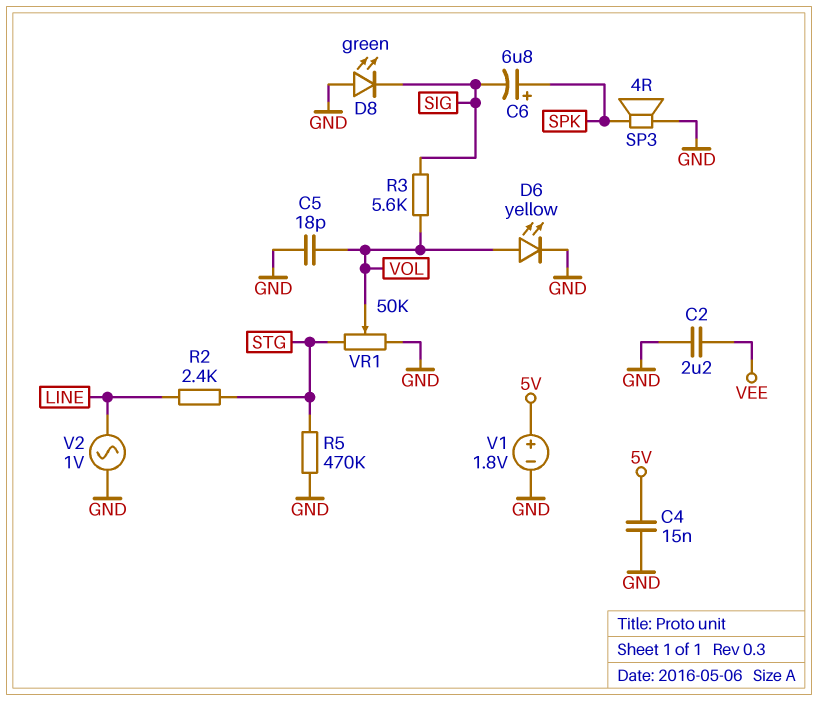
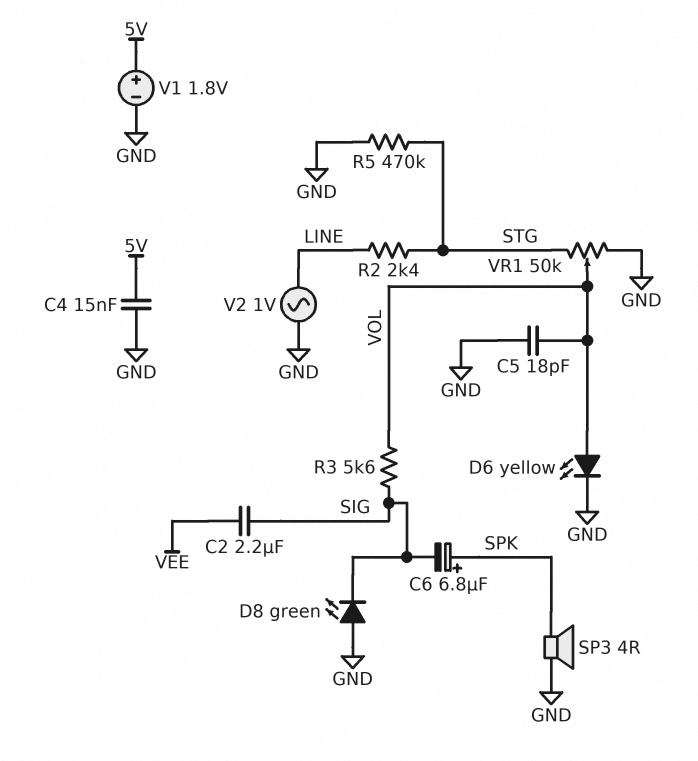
C2: 2.2uF (GND, VEE) -> 2.2uF (SIG, VEE)

